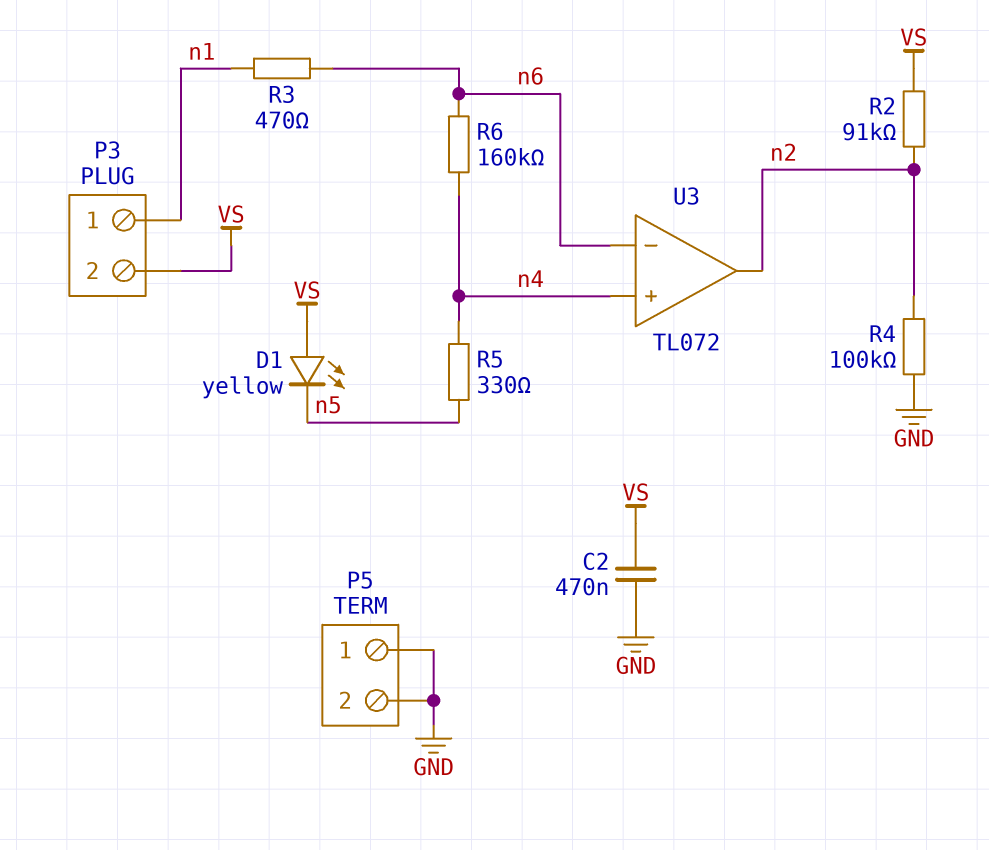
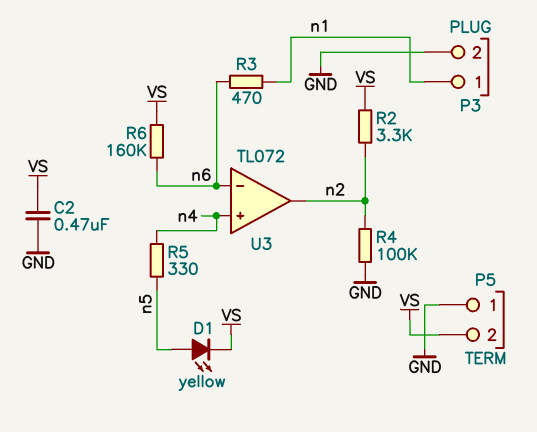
D1: LED yellow (A VS, K n5) -> LED yellow (A n5, K VS)
P3 pin 2: VS -> GND
P5 pin 2: GND -> VS
R2: 91k (VS, n2) -> 3.3k (VS, n2)
R6: 160k (n4, n6) -> 160k (VS, n6)

